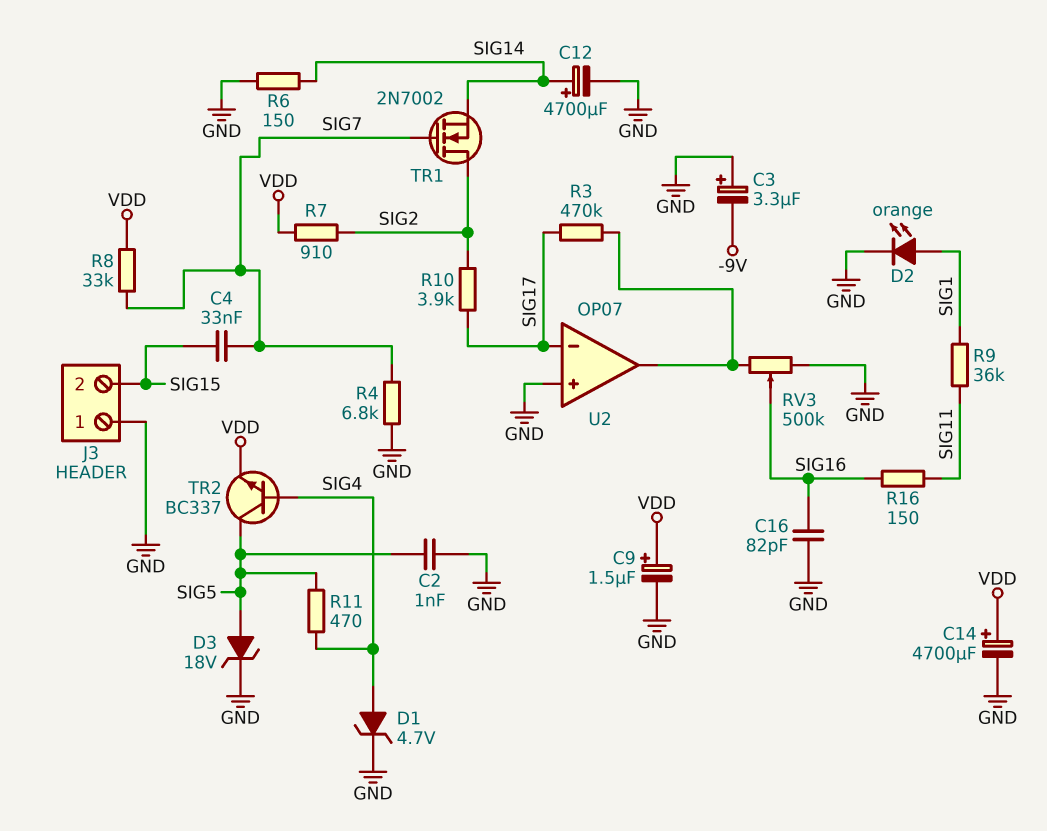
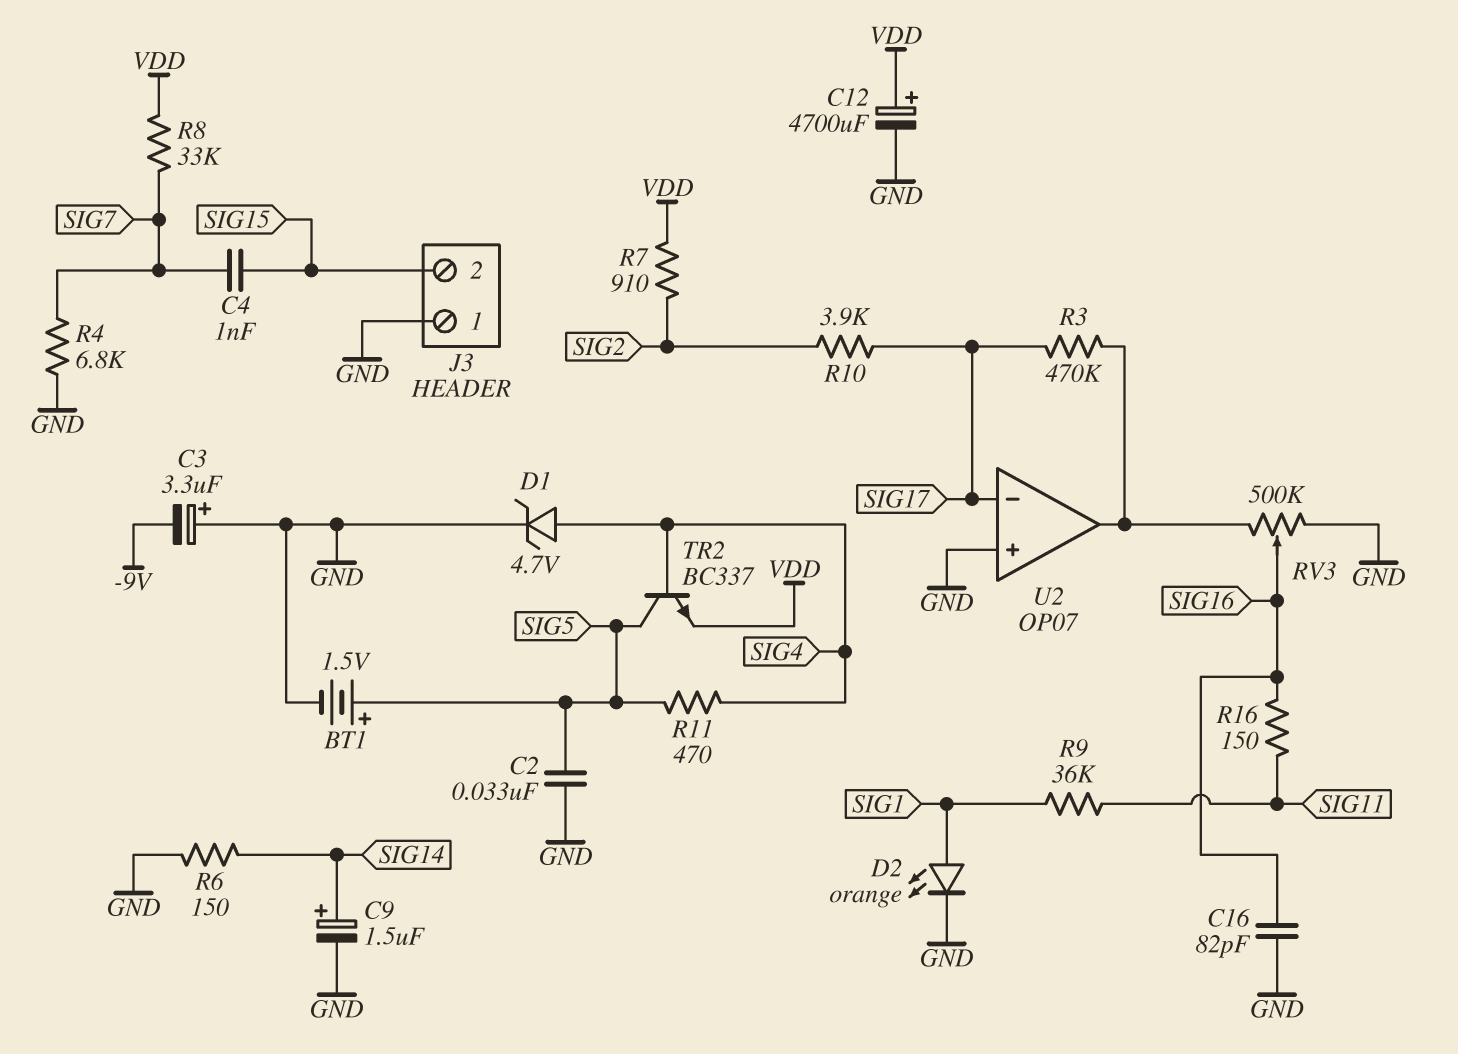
BT1: none -> 1.5V (plus SIG5, minus GND)
C2: 1nF (GND, SIG5) -> 33nF (GND, SIG5)
C4: 33nF (SIG7, SIG15) -> 1nF (SIG7, SIG15)
C9: 1.5uF (plus VDD, minus GND) -> 1.5uF (plus SIG14, minus GND)
C12: 4700uF (plus SIG14, minus GND) -> 4700uF (plus VDD, minus GND)
C14: 4700uF (plus VDD, minus GND) -> none
D3: zener 18V (A SIG5, K GND) -> none
TR1: NMOS 2N7002 (G SIG7, D SIG2, S SIG14) -> none

